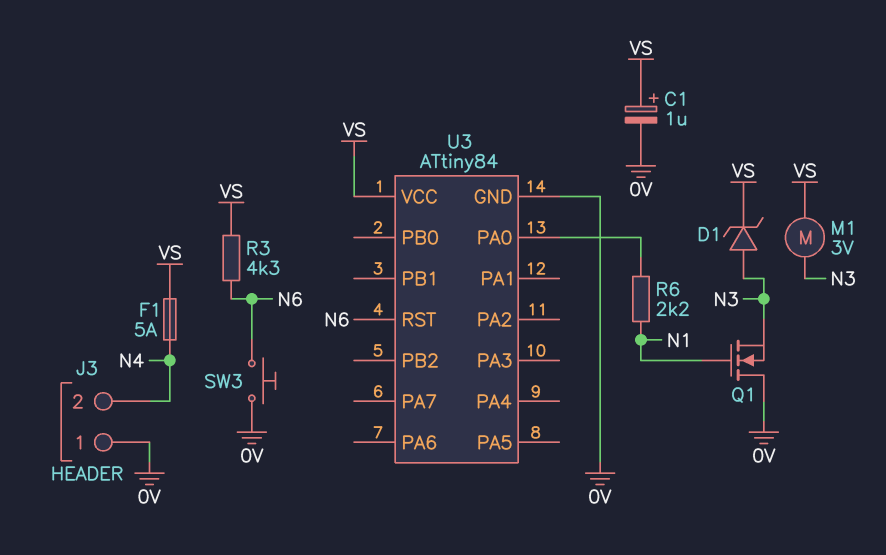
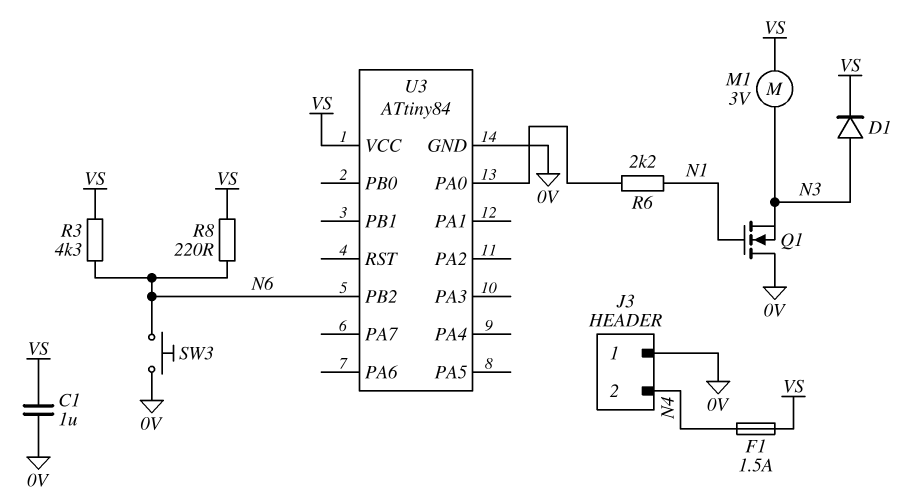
C1: 1uF (plus VS, minus 0V) -> 1uF (0V, VS)
D1: zener (A N3, K VS) -> diode (A N3, K VS)
F1: 5A (N4, VS) -> 1.5A (N4, VS)
R8: none -> 220 (N6, VS)
U3 pin PB2: none -> N6
U3 pin RST: N6 -> none

